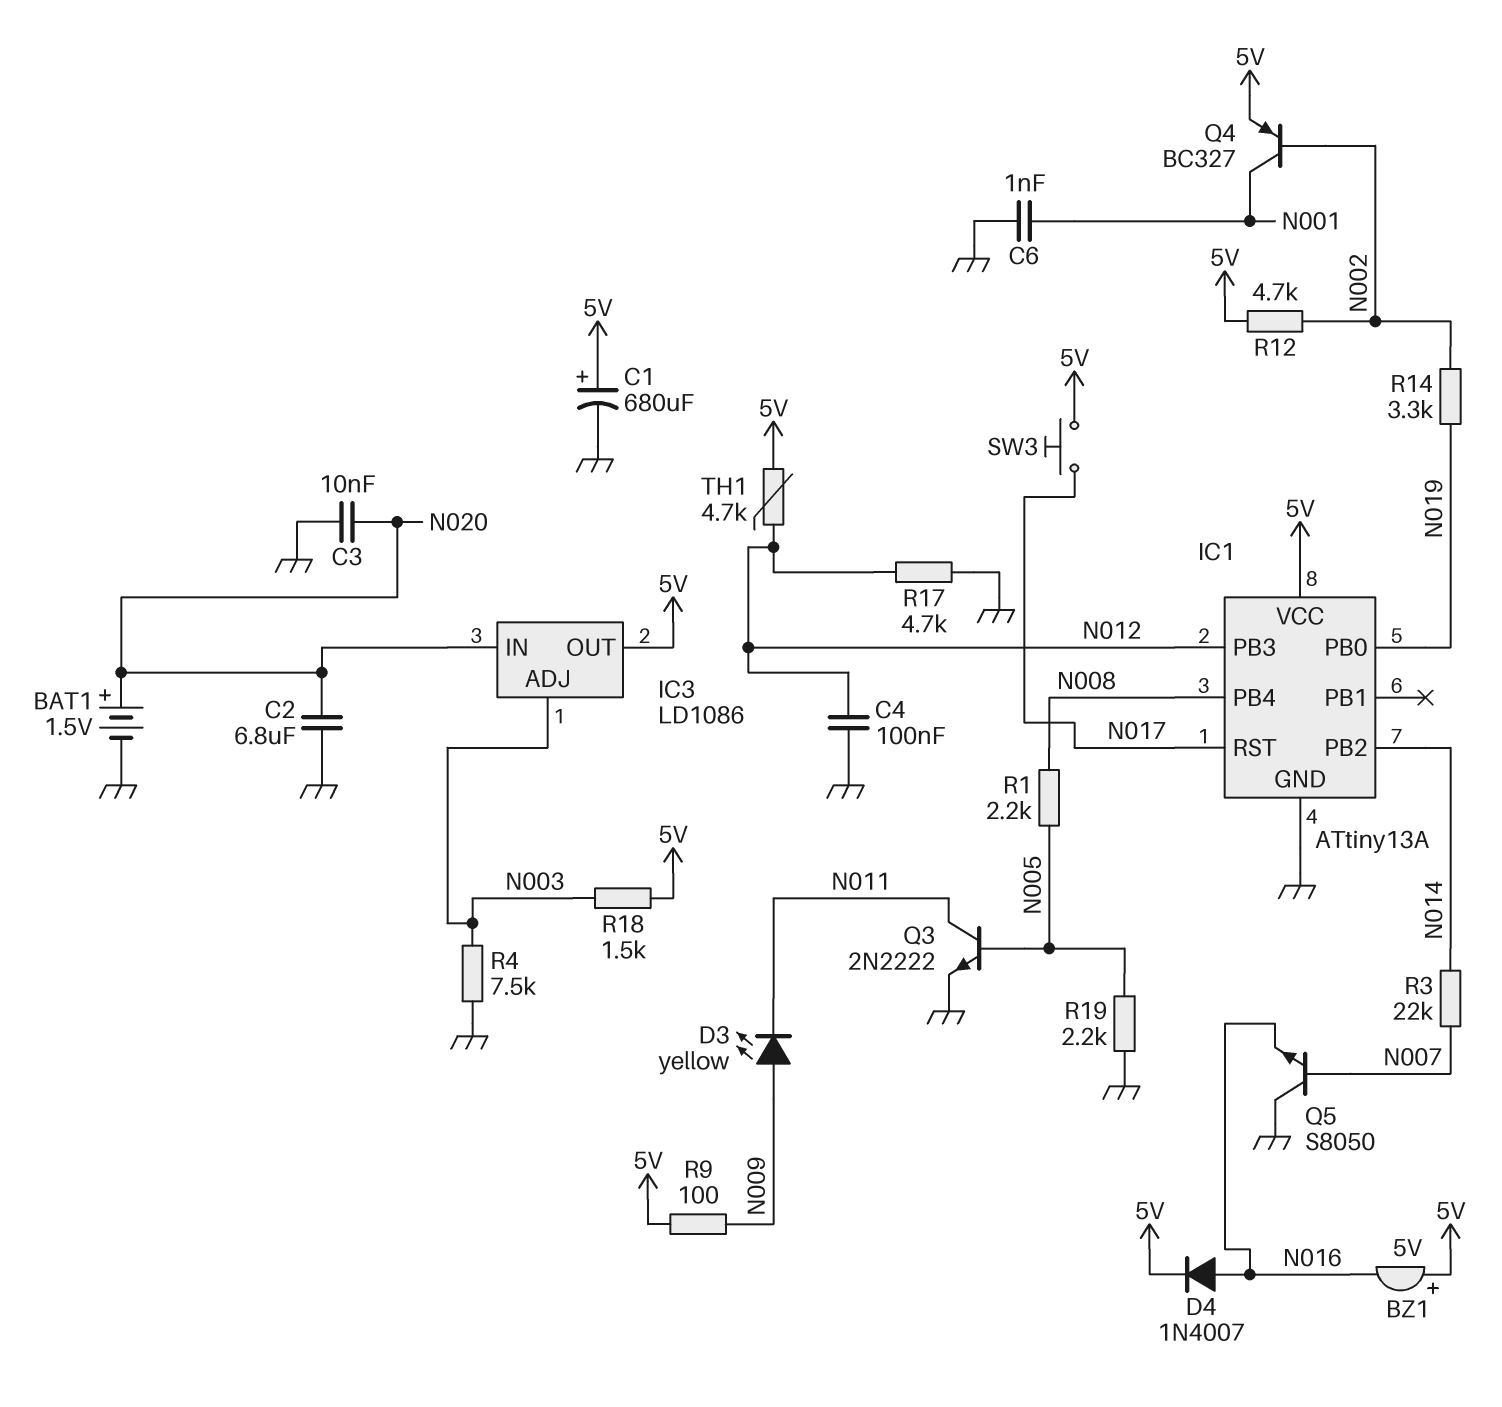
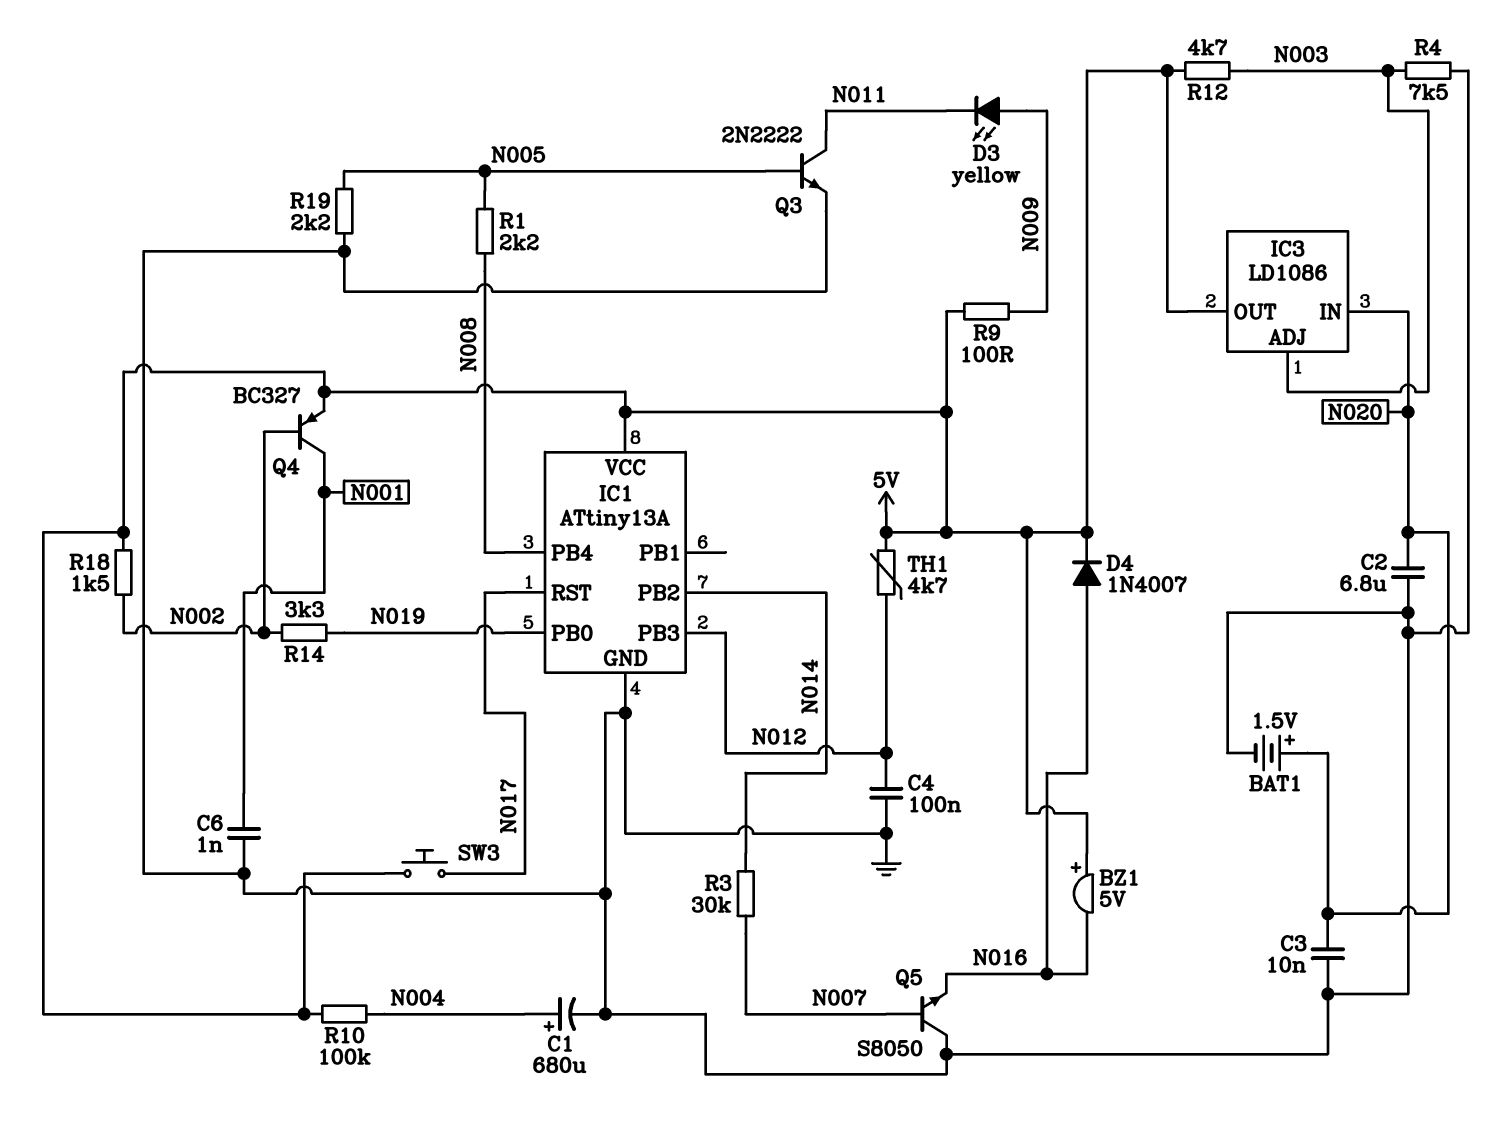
C1: 680uF (plus 5V, minus GND) -> 680uF (plus N004, minus GND)
R3: 22k (N007, N014) -> 30k (N007, N014)
R10: none -> 100k (5V, N004)
R12: 4.7k (5V, N002) -> 4.7k (5V, N003)
R17: 4.7k (GND, N012) -> none
R18: 1.5k (5V, N003) -> 1.5k (5V, N002)

